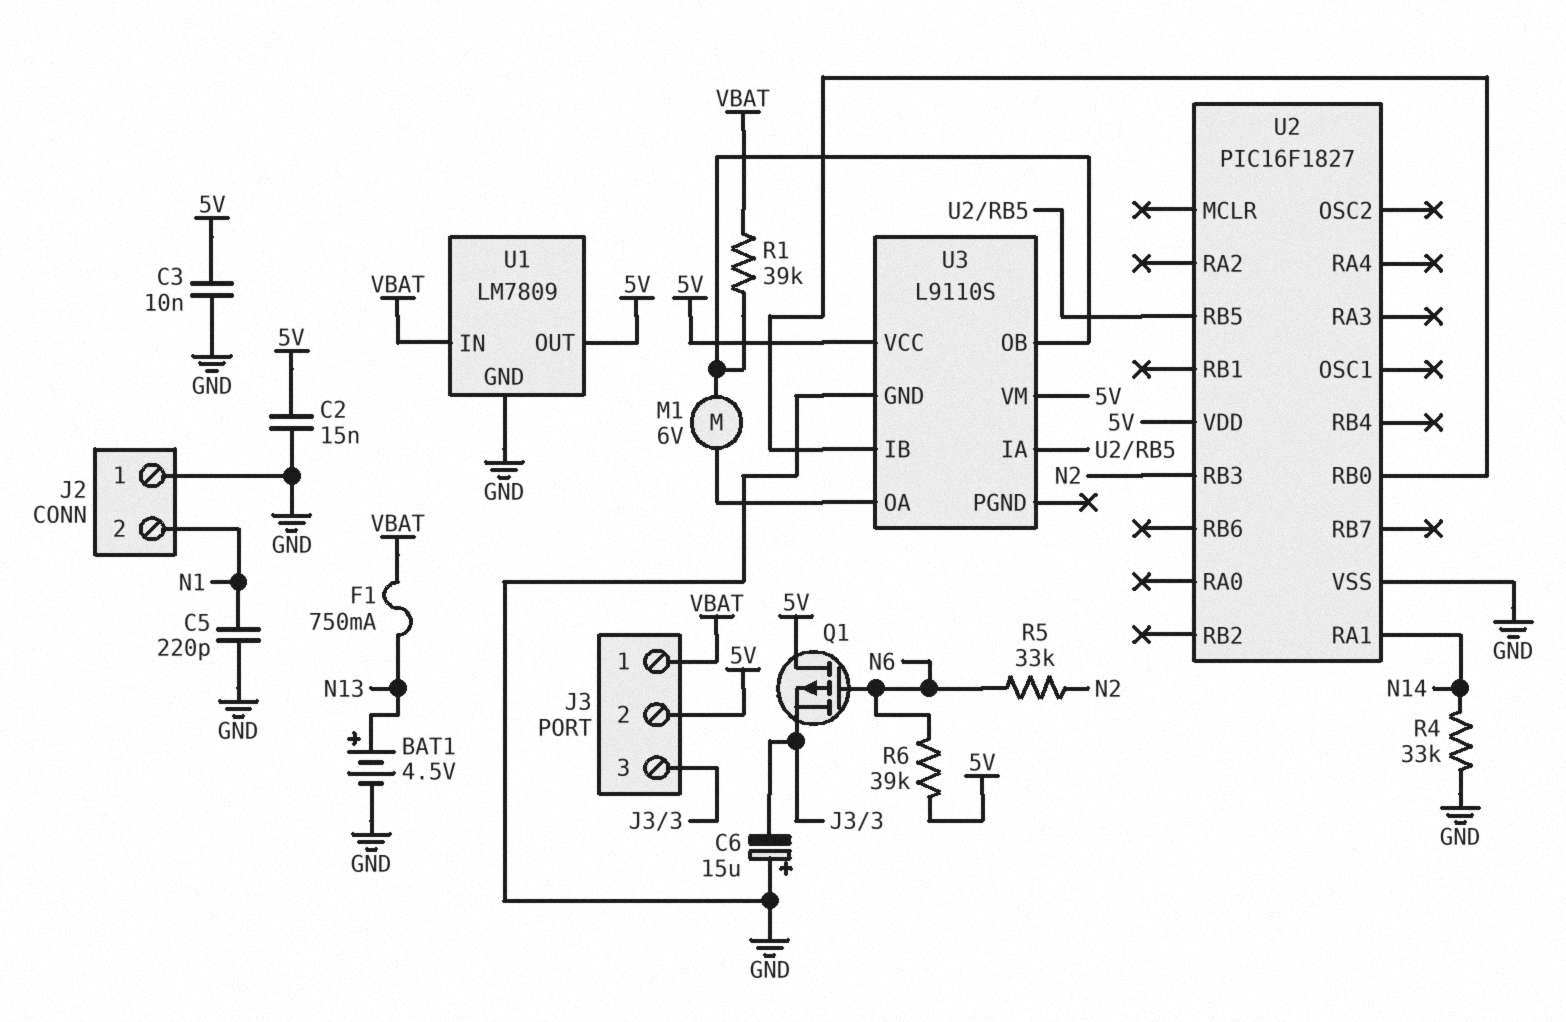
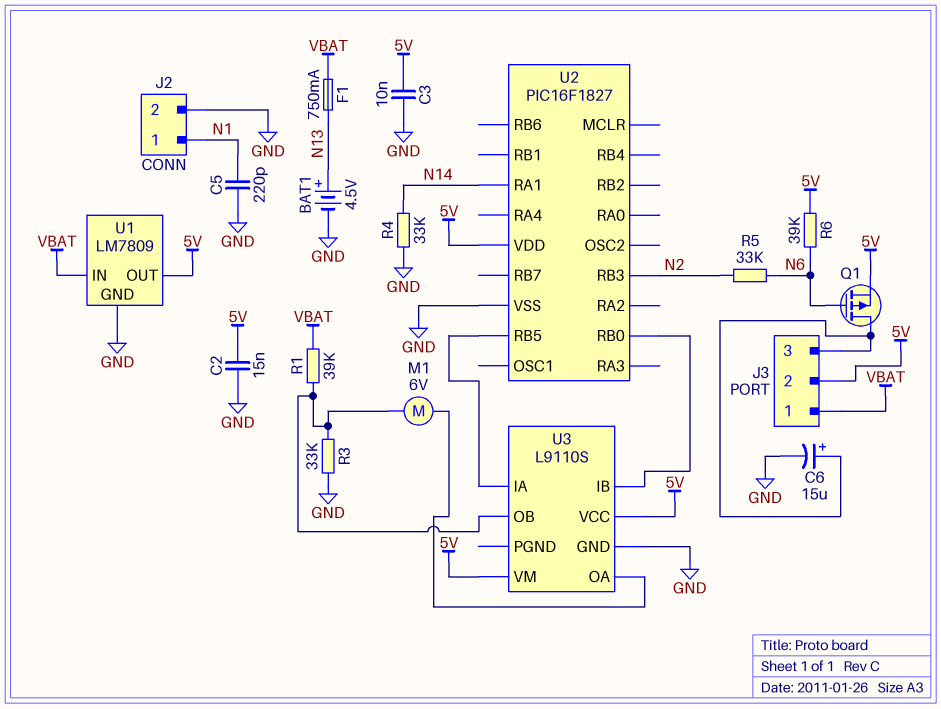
C6: 15uF (plus GND, minus J3/3) -> 15uF (plus J3/3, minus GND)
J2 pin 1: GND -> N1
J2 pin 2: N1 -> GND
Q1: PMOS (G N6, D 5V, S J3/3) -> PMOS (G N6, D J3/3, S 5V)
R3: none -> 33k (GND, U3/OB)

